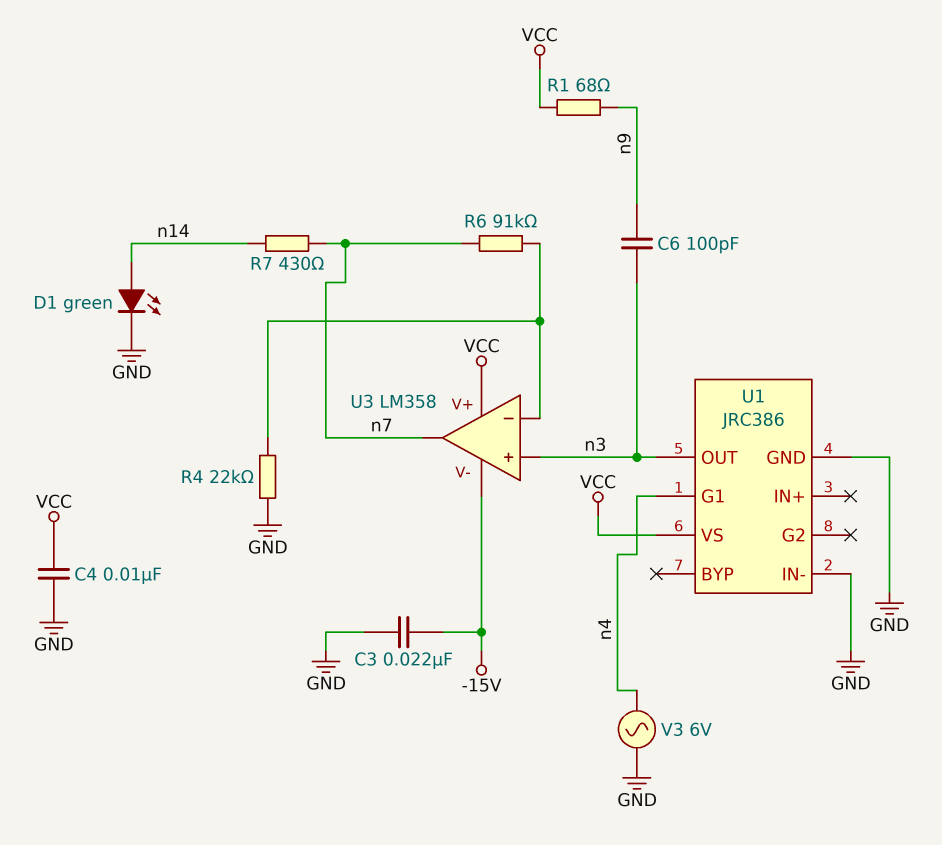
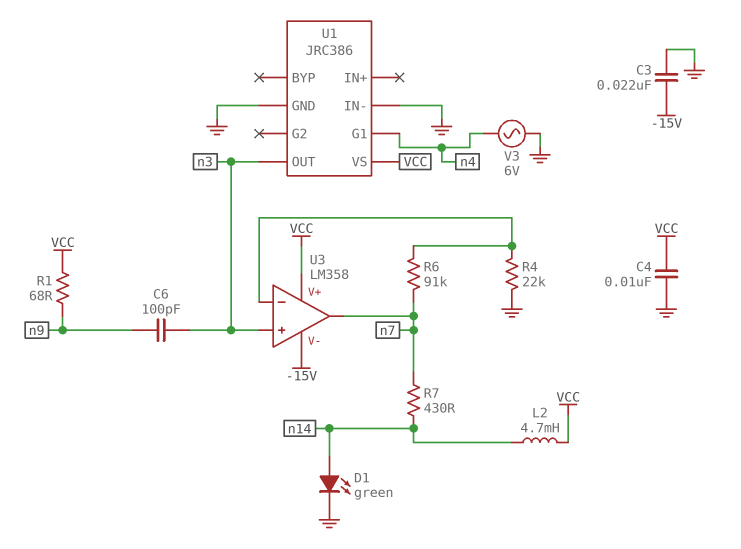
L2: none -> 4.7mH (VCC, n14)

